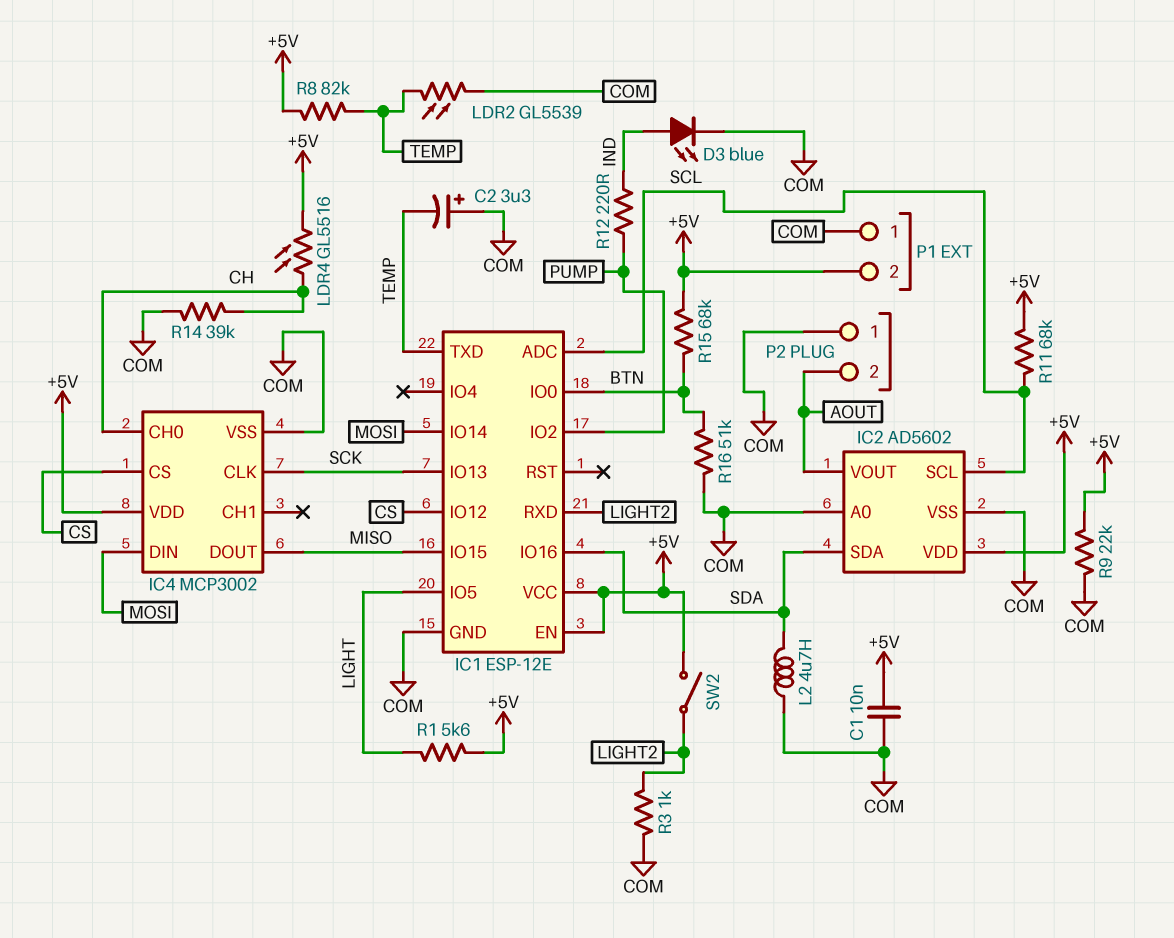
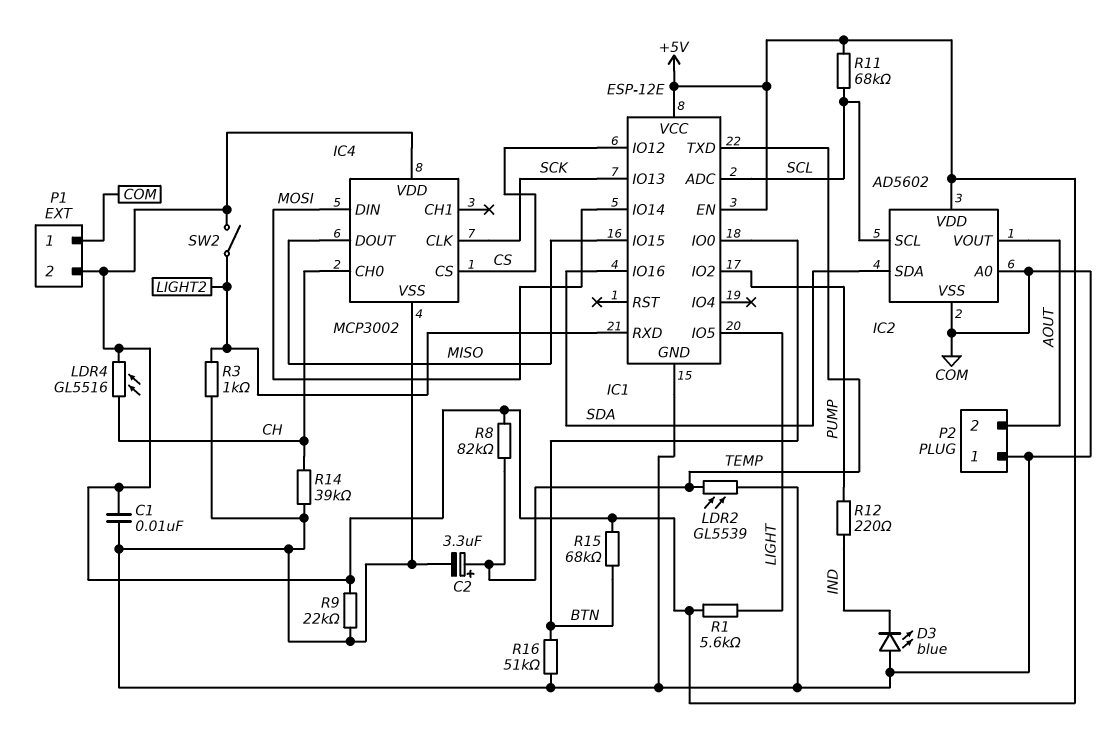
C2: 3.3uF (plus COM, minus TEMP) -> 3.3uF (plus TEMP, minus COM)
D3: LED blue (A IND, K COM) -> LED blue (A COM, K IND)
L2: 4.7uH (COM, SDA) -> none

